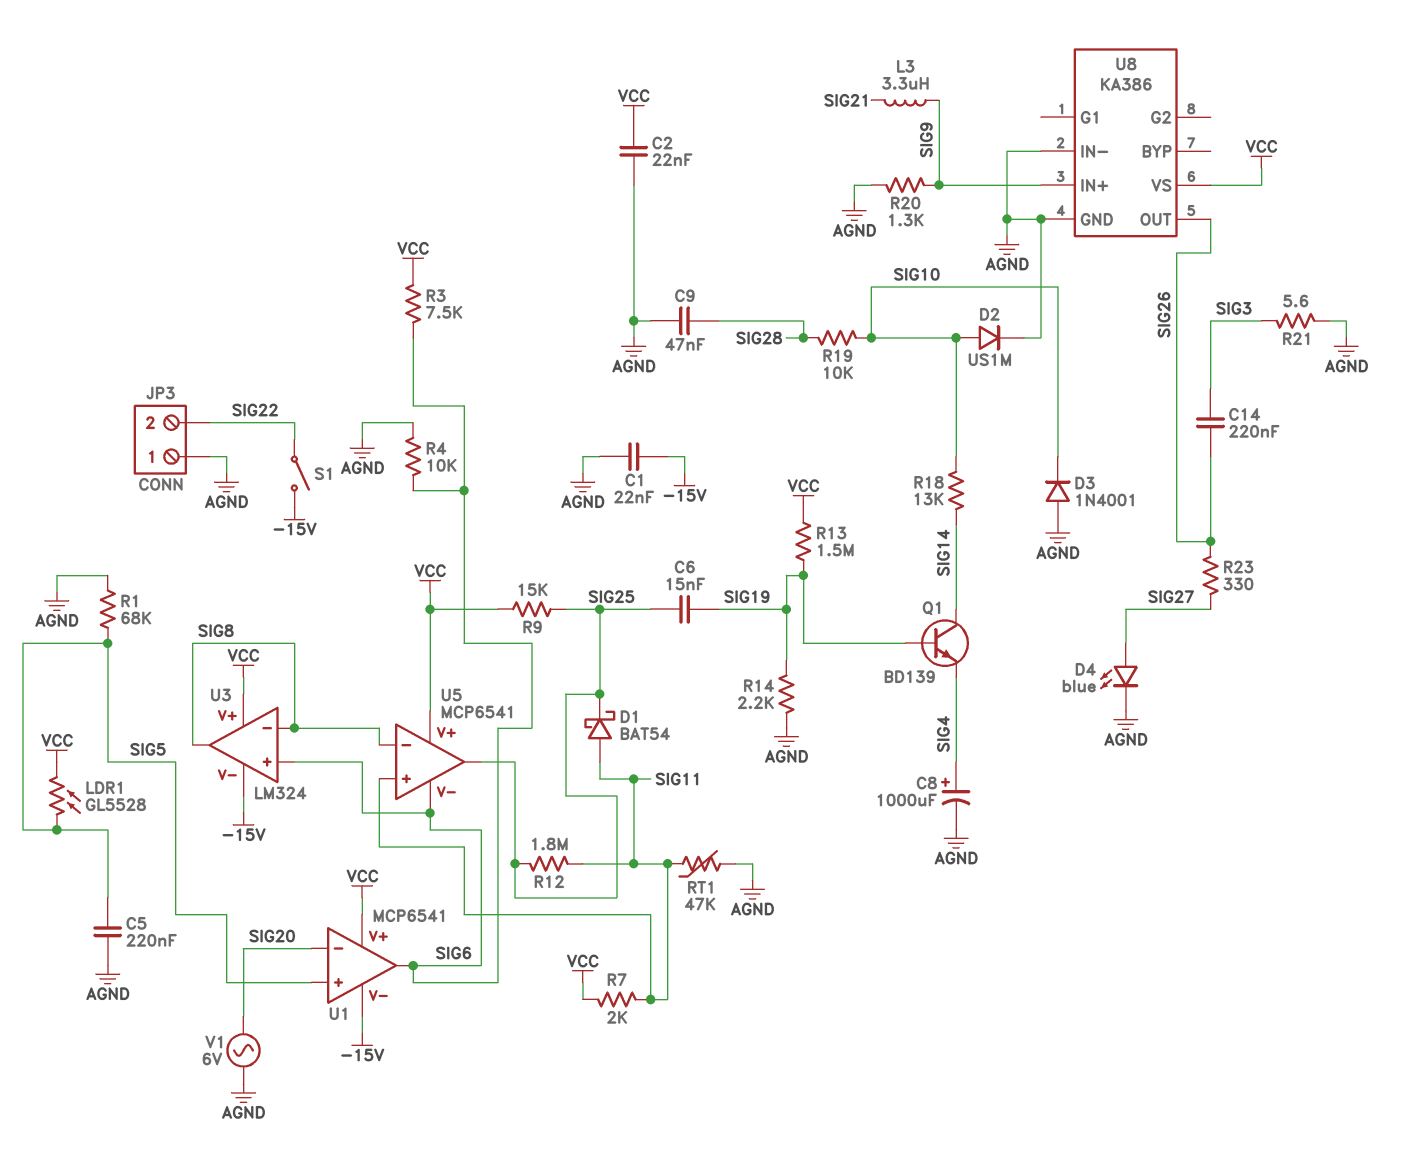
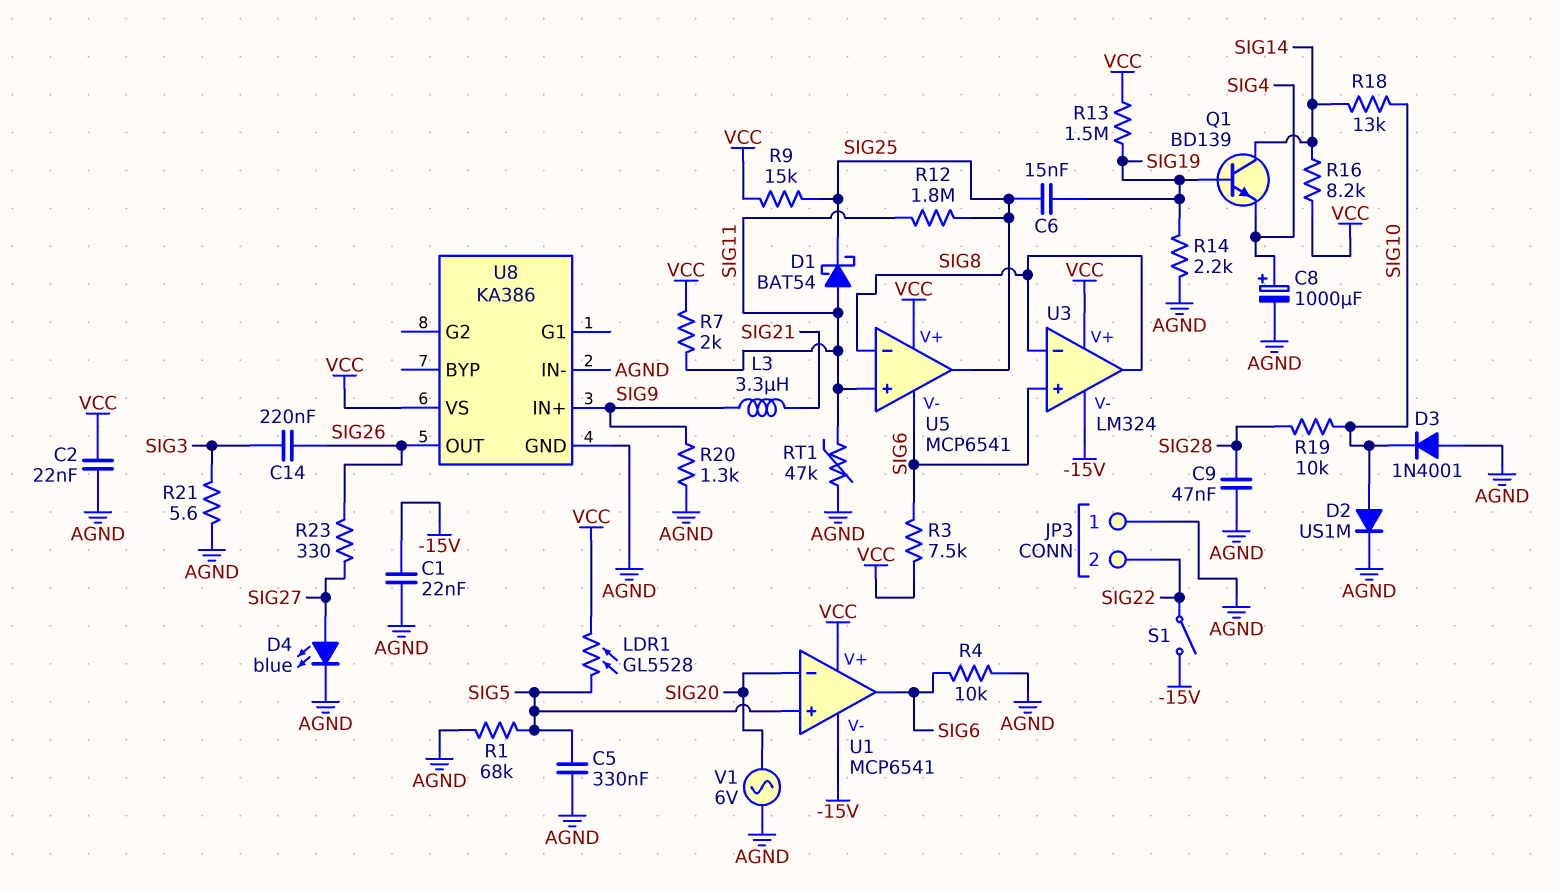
C5: 220nF (AGND, SIG5) -> 330nF (AGND, SIG5)
R16: none -> 8.2k (SIG14, VCC)

